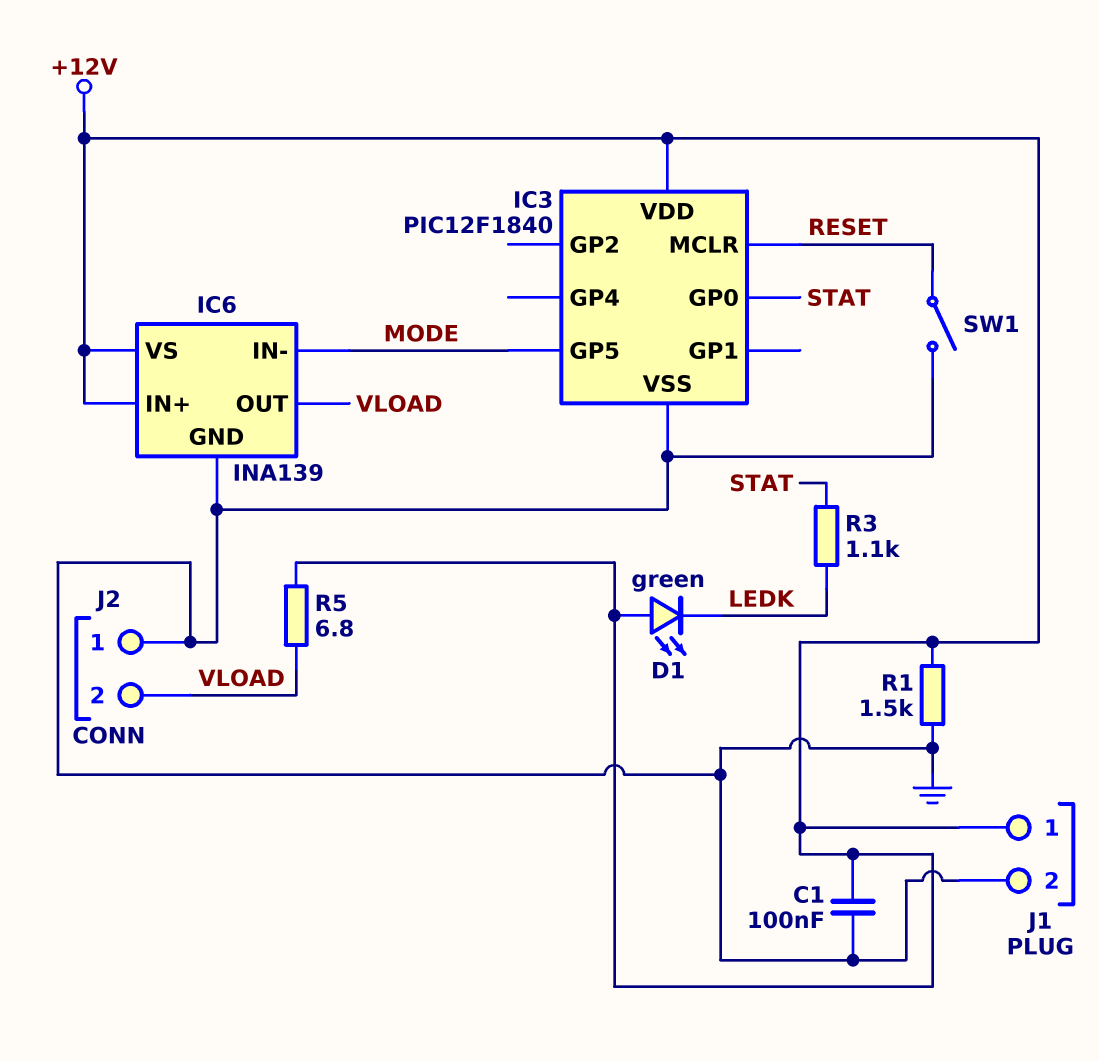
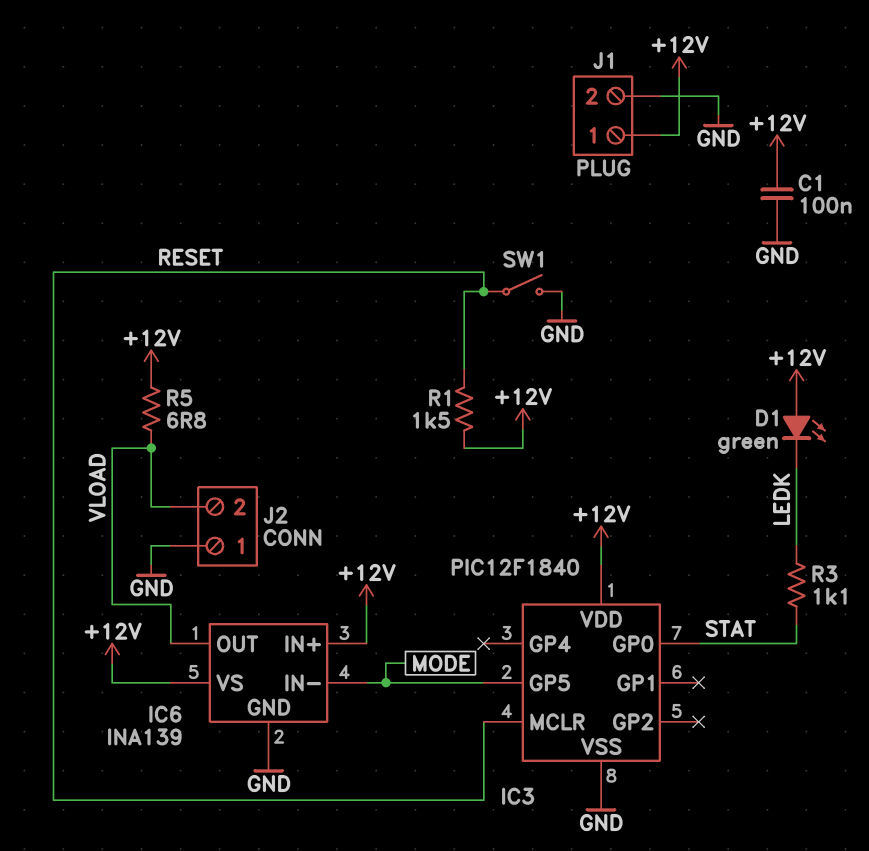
R1: 1.5k (+12V, GND) -> 1.5k (+12V, RESET)

